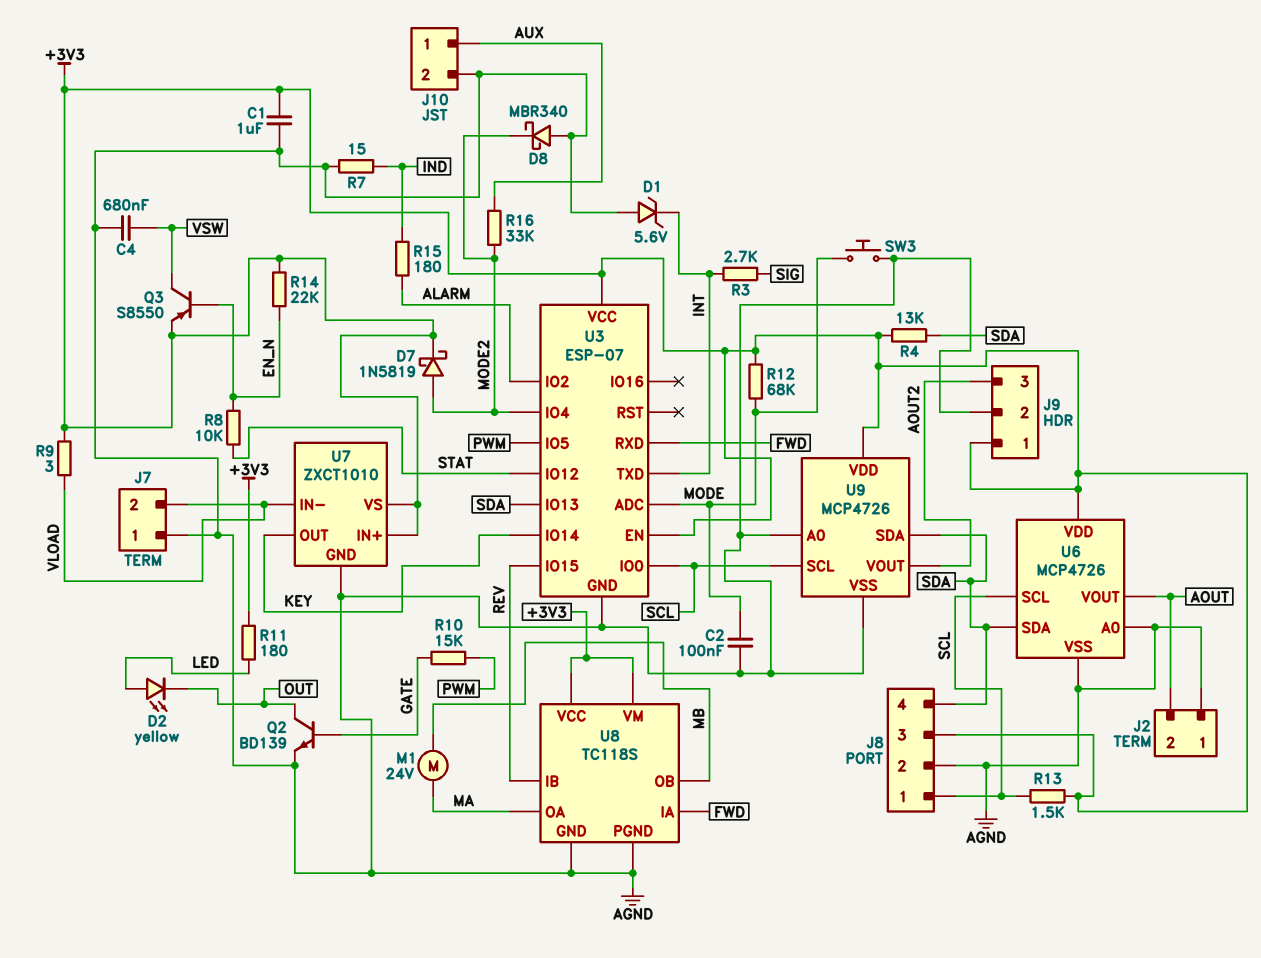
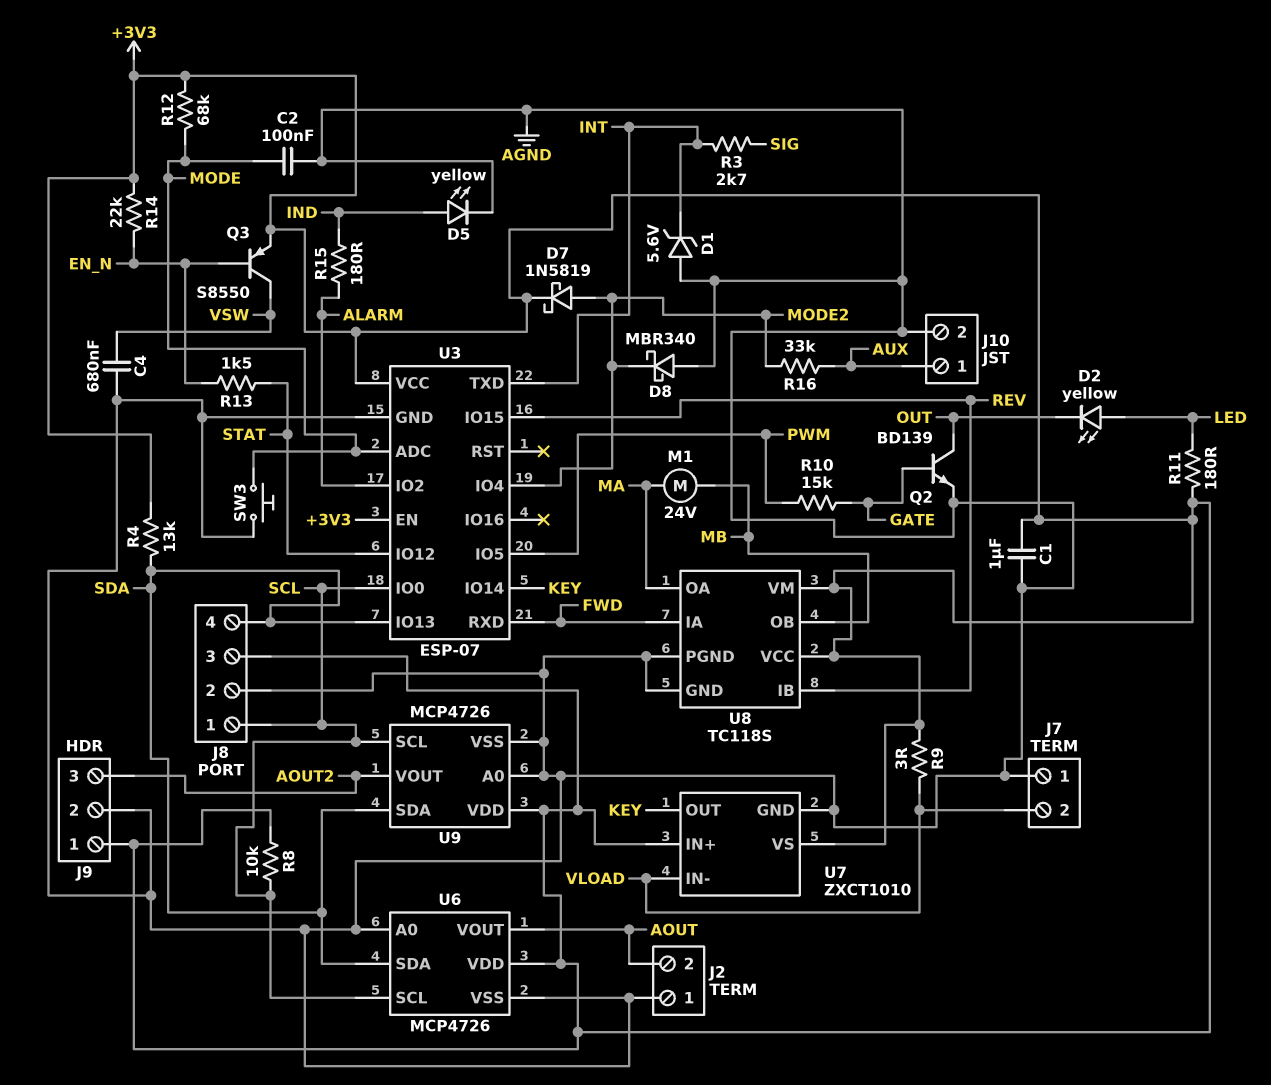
D5: none -> LED yellow (A IND, K AGND)
R7: 15 (AGND, IND) -> none
R8: 10k (EN_N, STAT) -> 10k (+3V3, SCL)
R13: 1.5k (+3V3, SCL) -> 1.5k (EN_N, STAT)

